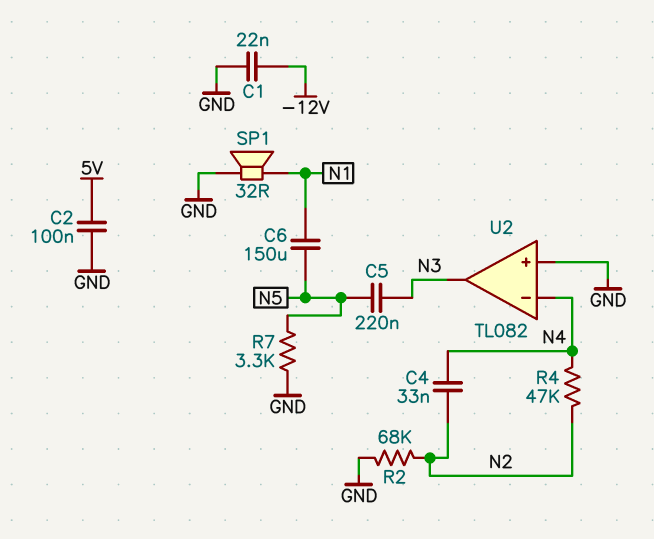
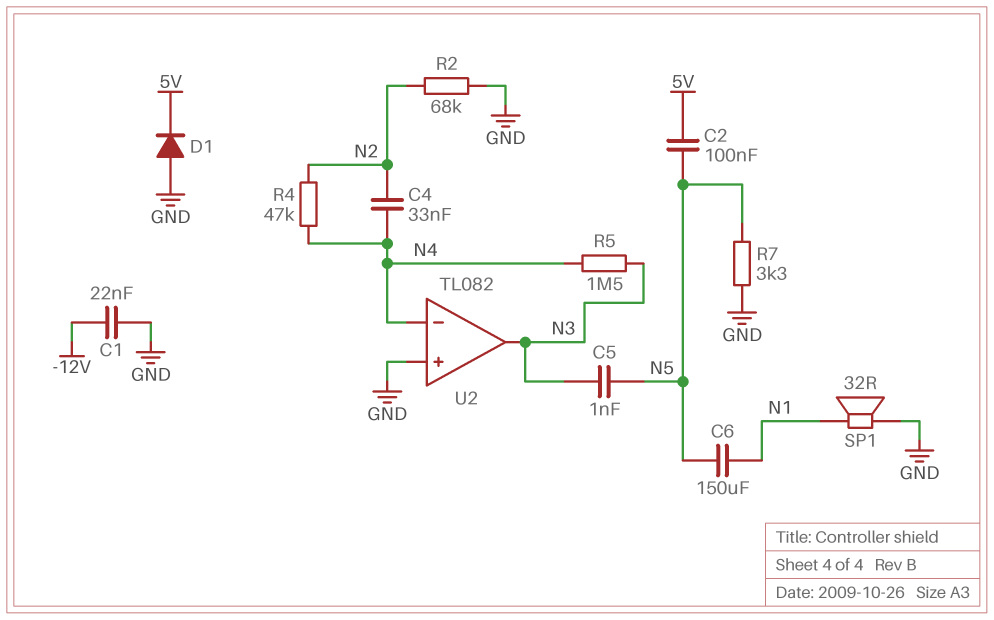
C2: 100nF (5V, GND) -> 100nF (5V, N5)
C5: 220nF (N3, N5) -> 1nF (N3, N5)
D1: none -> diode (A GND, K 5V)
R5: none -> 1.5M (N3, N4)

